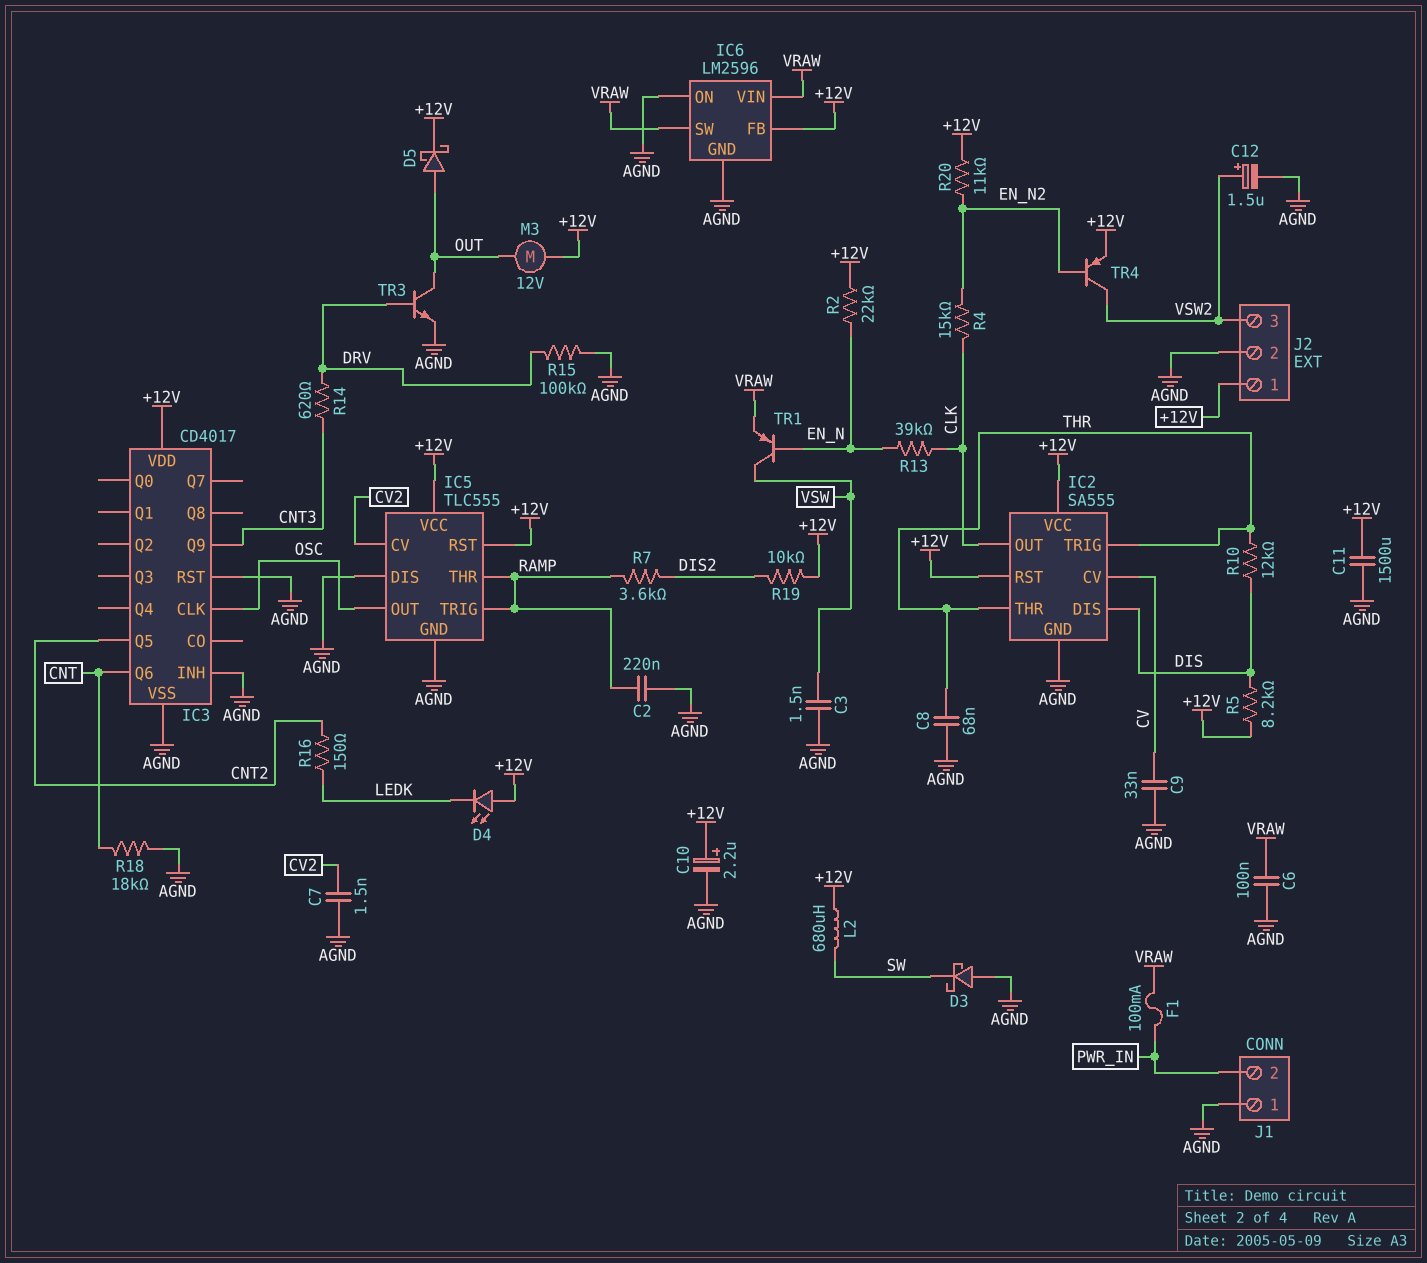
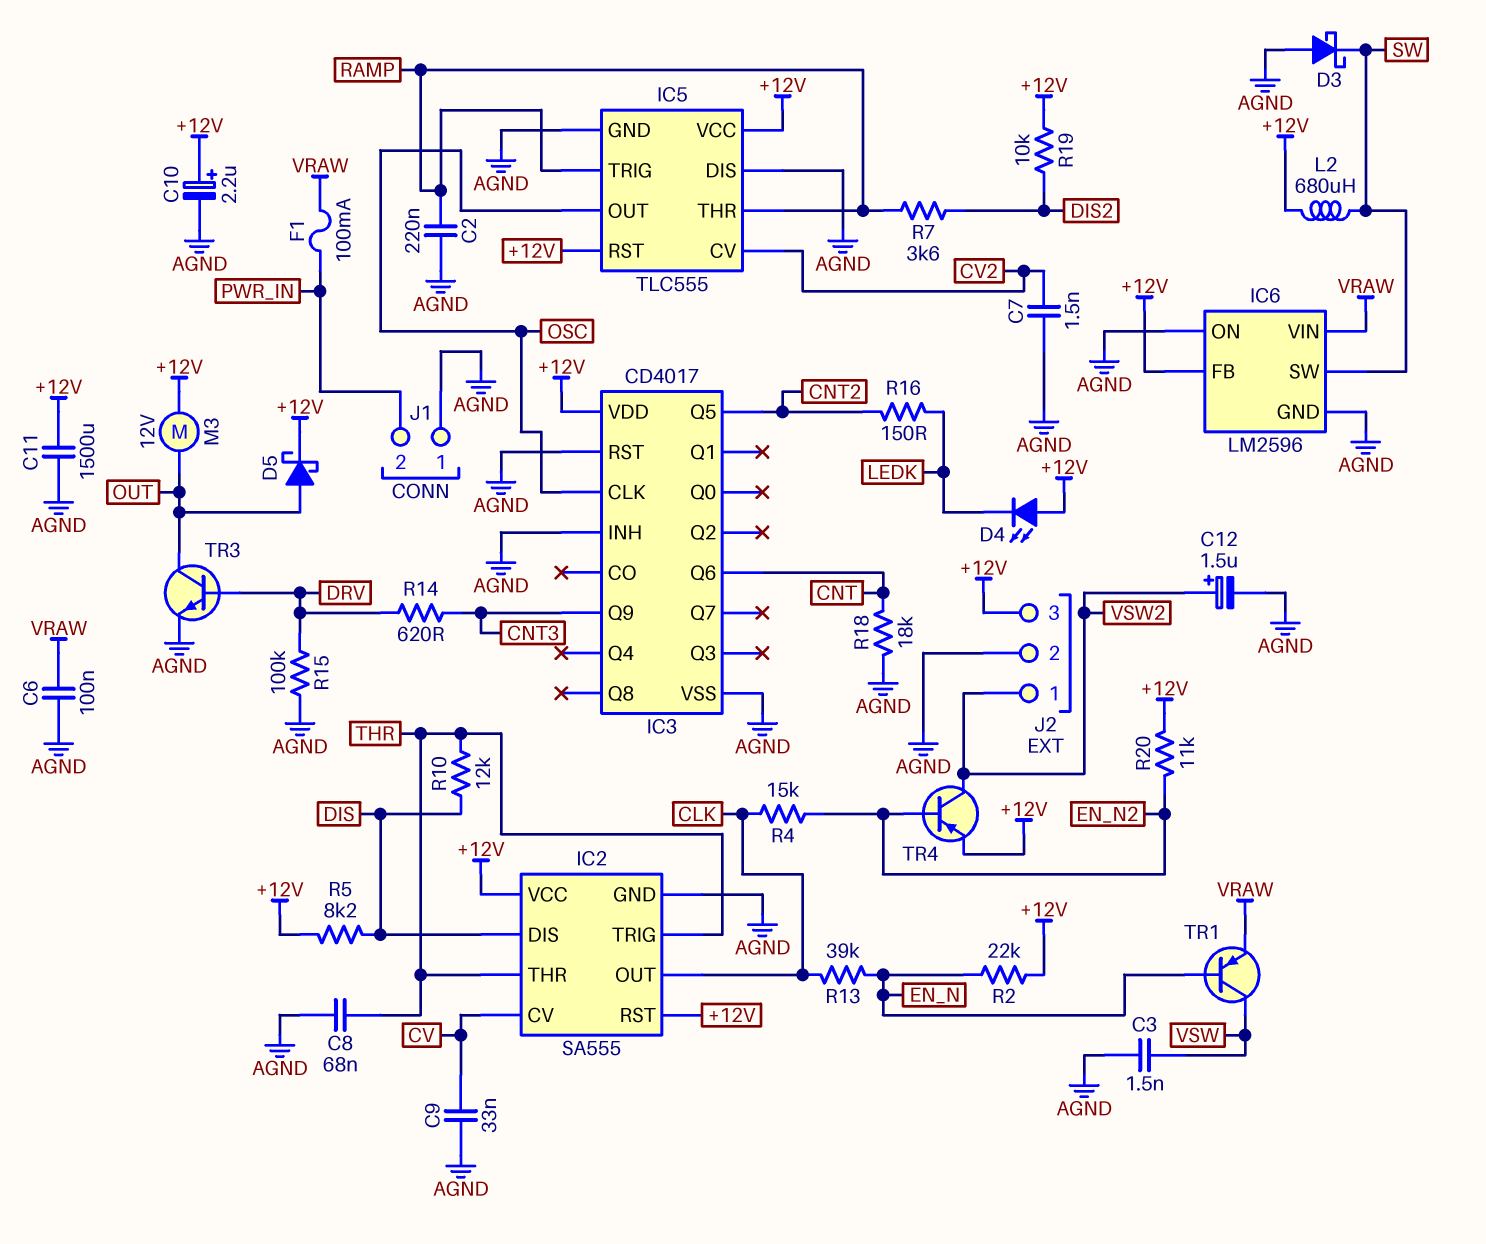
IC6 pin SW: VRAW -> SW
J2 pin 1: +12V -> VSW2
J2 pin 3: VSW2 -> +12V

